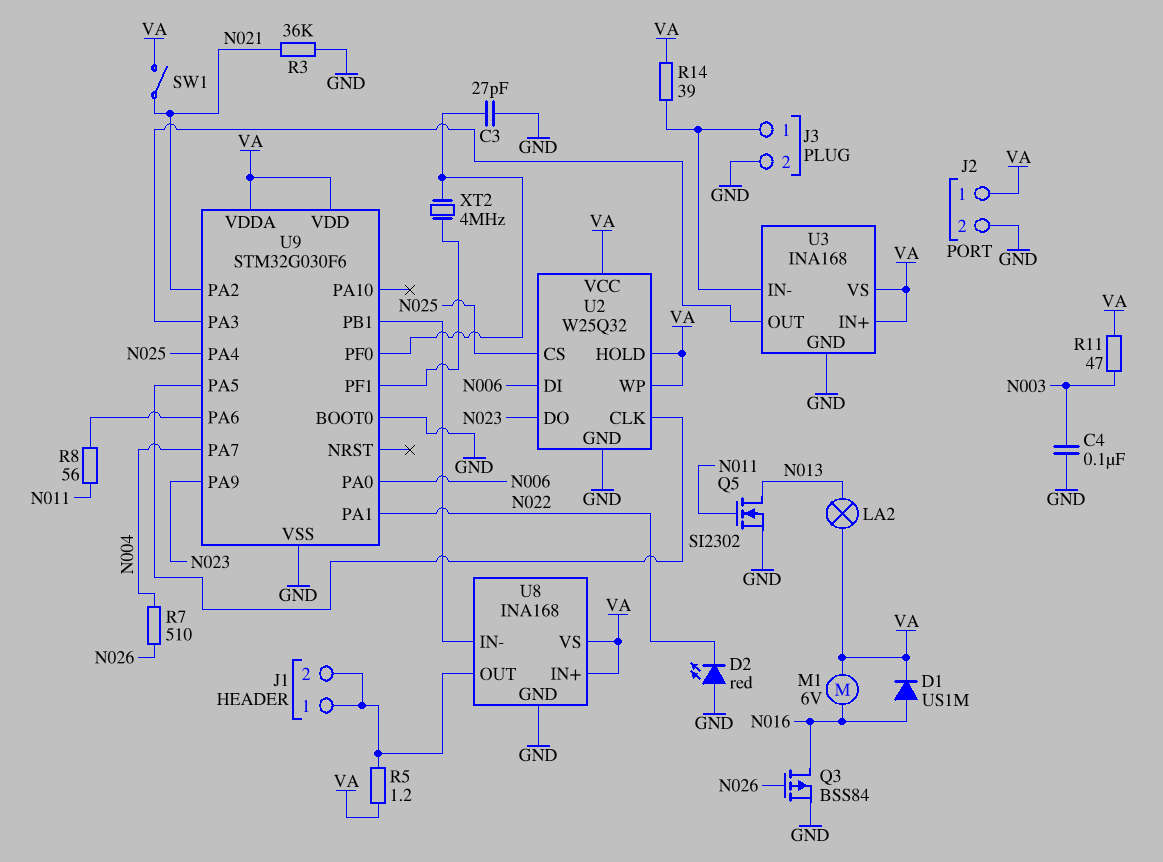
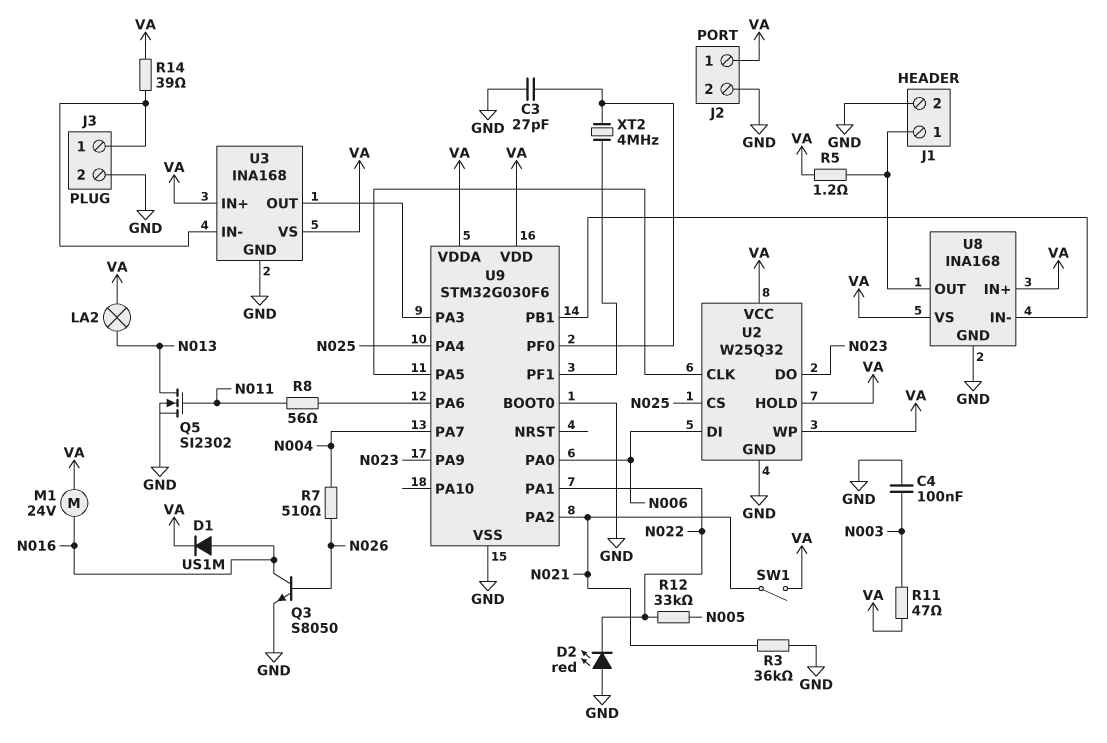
J1 pin 2: J1/1 -> GND
M1: motor 6V (N016, VA) -> motor 24V (N016, VA)
Q3: PMOS BSS84 (G N026, D N016, S GND) -> NPN S8050 (B N026, C N016, E GND)
R12: none -> 33k (N005, N022)

